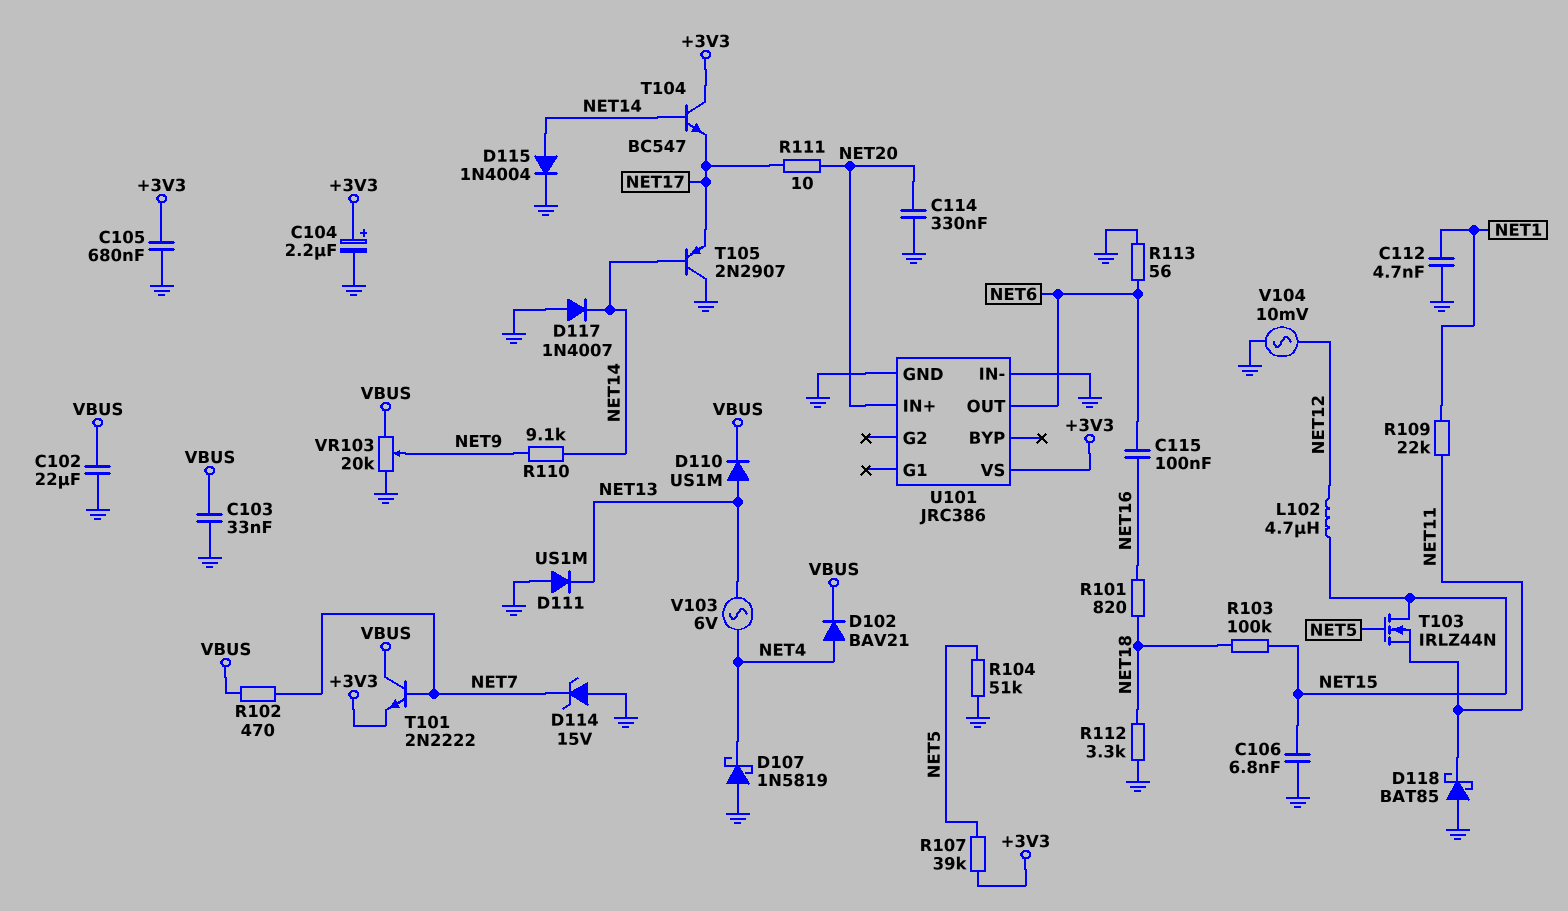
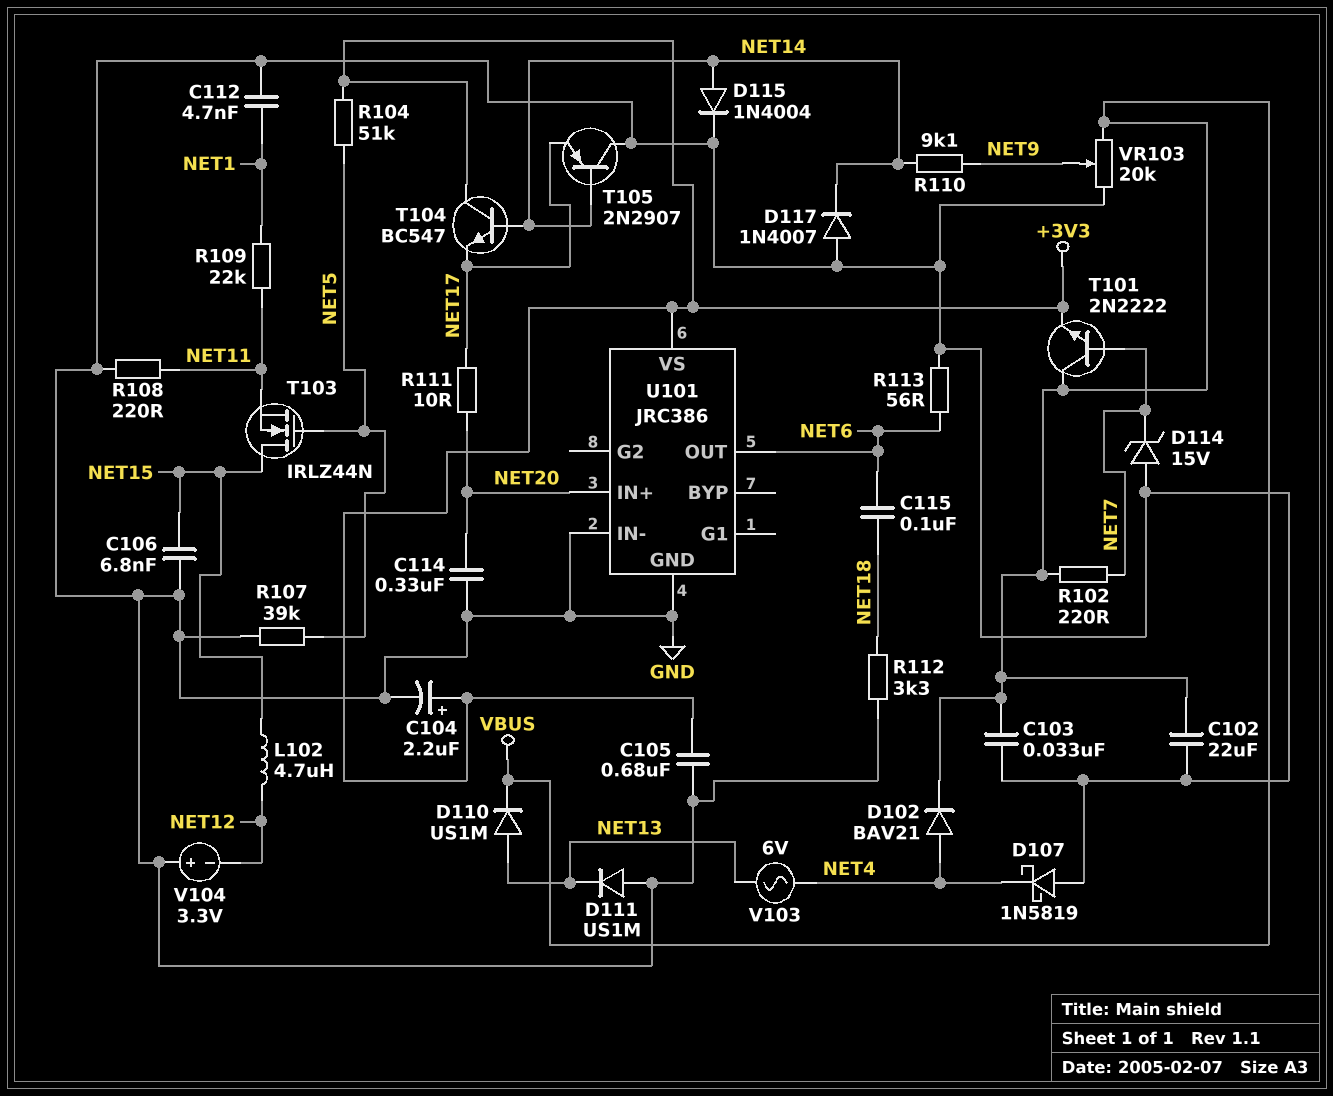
C115: 100nF (NET6, NET16) -> 100nF (NET6, NET18)
D118: schottky BAT85 (A GND, K NET11) -> none
R101: 820 (NET16, NET18) -> none
R102: 470 (NET7, VBUS) -> 220 (NET7, VBUS)
R103: 100k (NET15, NET18) -> none
R104: 51k (GND, NET5) -> 51k (+3V3, NET5)
R107: 39k (+3V3, NET5) -> 39k (GND, NET5)
R108: none -> 220 (GND, NET11)
V104: AC 10mV (GND, NET12) -> 3.3V (plus GND, minus NET12)

